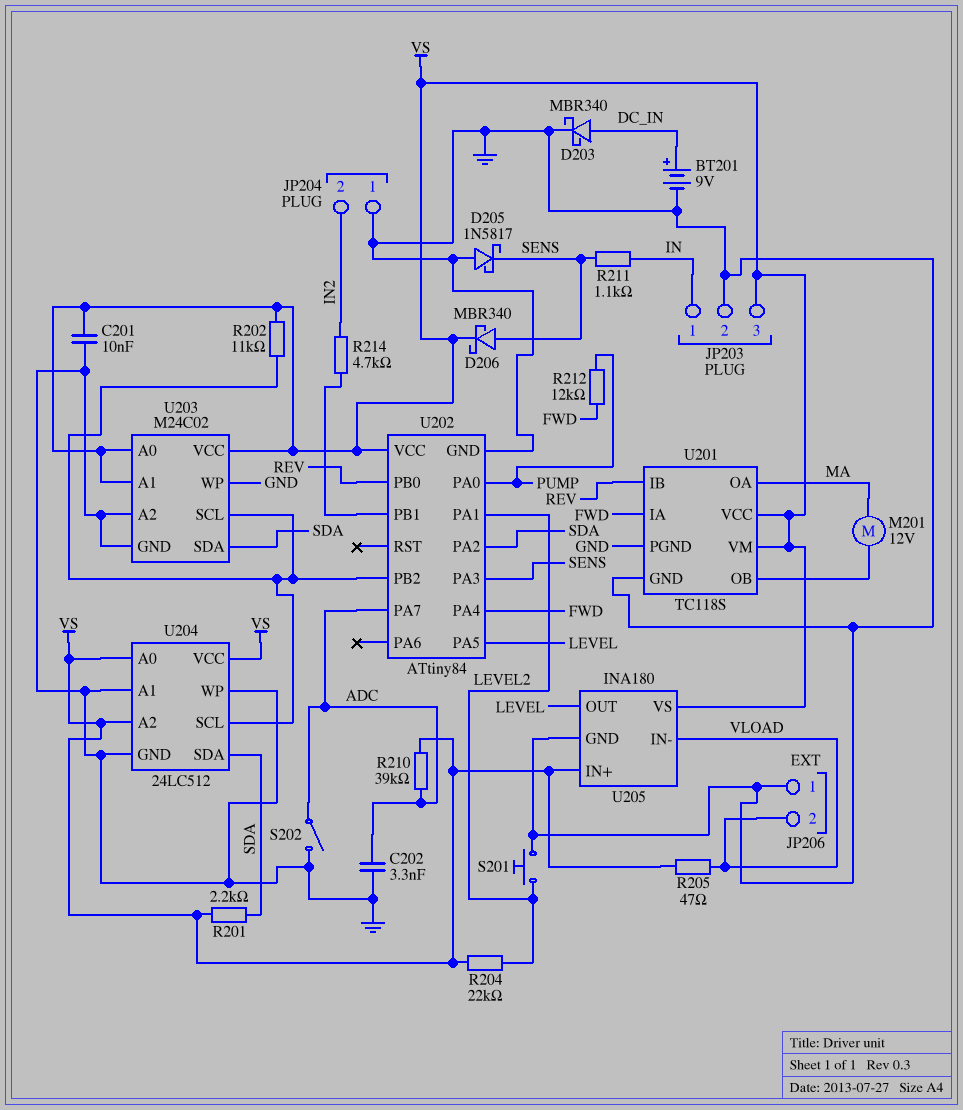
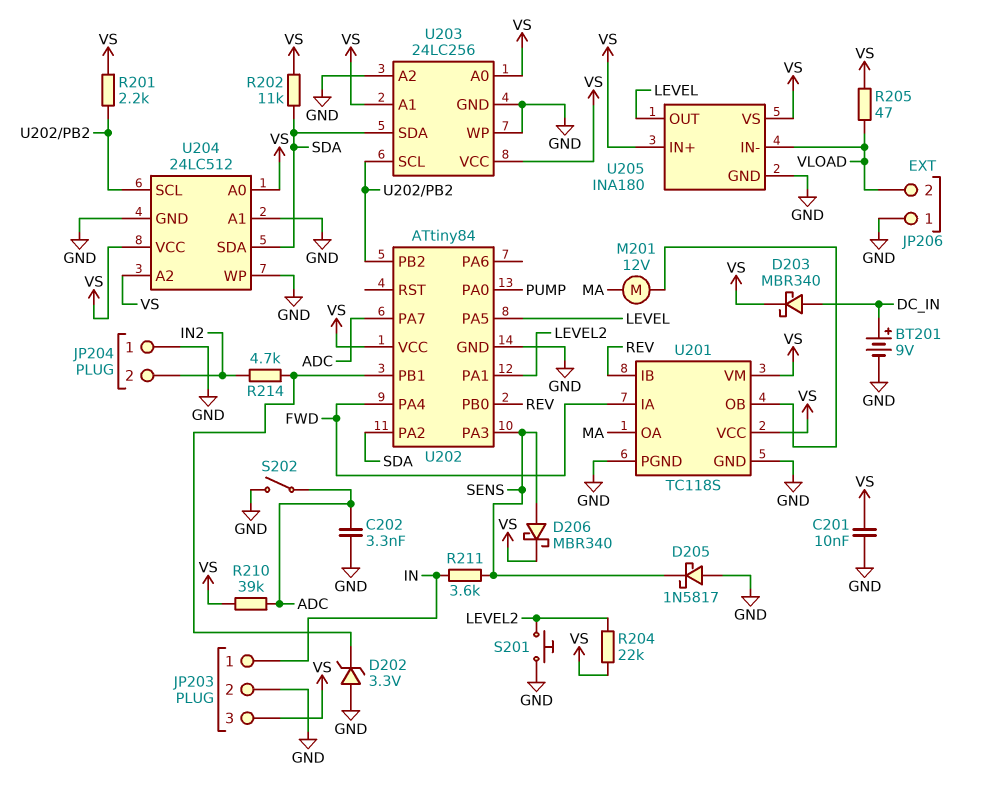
D202: none -> zener 3.3V (A GND, K U202/PB1)
D203: schottky MBR340 (A DC_IN, K GND) -> schottky MBR340 (A DC_IN, K VS)
R201: 2.2k (SDA, VS) -> 2.2k (U202/PB2, VS)
R202: 11k (U202/PB2, VS) -> 11k (SDA, VS)
R211: 1.1k (IN, SENS) -> 3.6k (IN, SENS)
R212: 12k (FWD, PUMP) -> none
U203: M24C02 -> 24LC256

